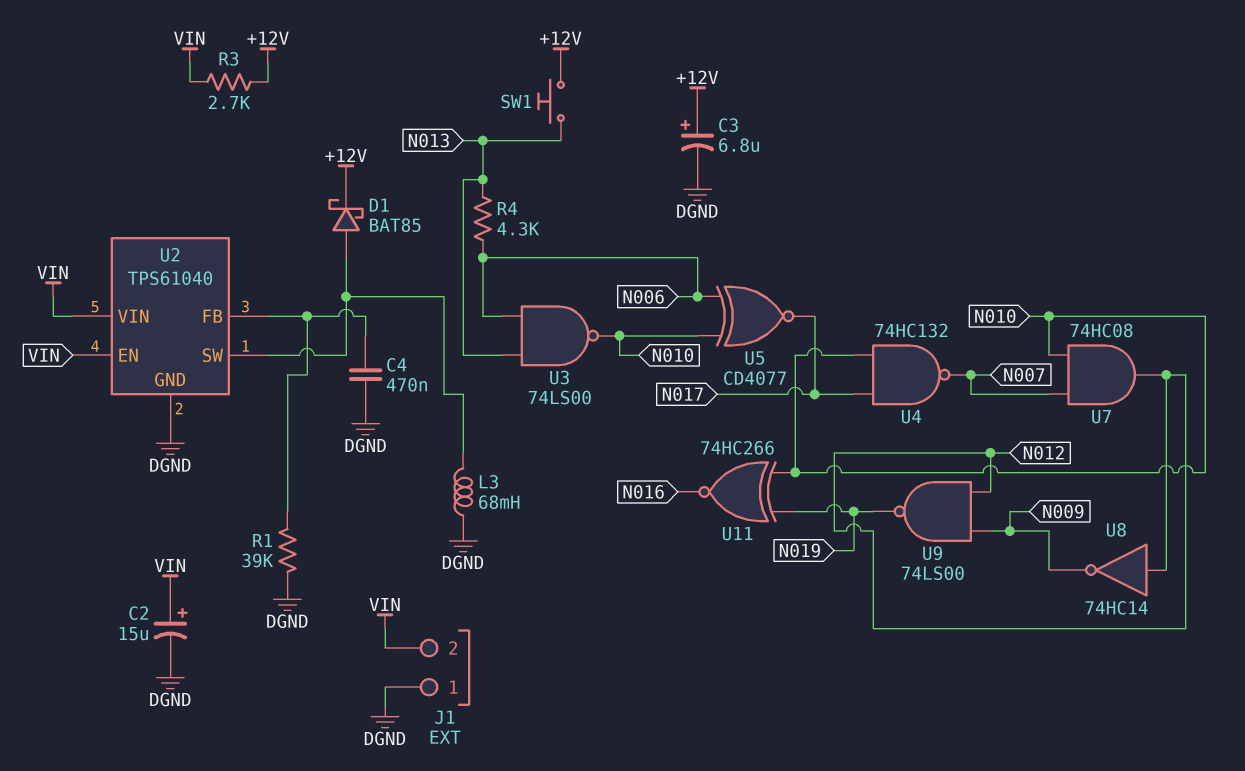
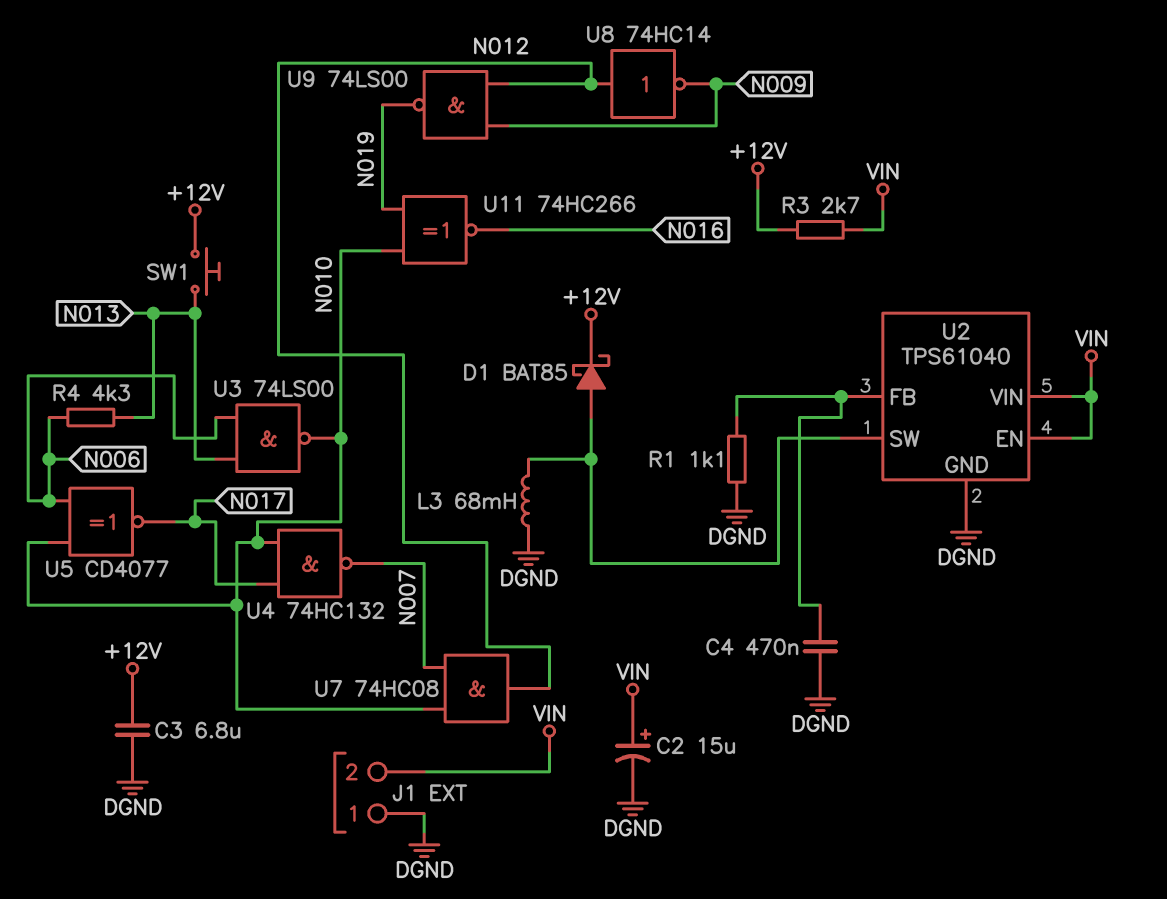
C3: 6.8uF (plus +12V, minus DGND) -> 6.8uF (+12V, DGND)
R1: 39k (DGND, U2/FB) -> 1.1k (DGND, U2/FB)

